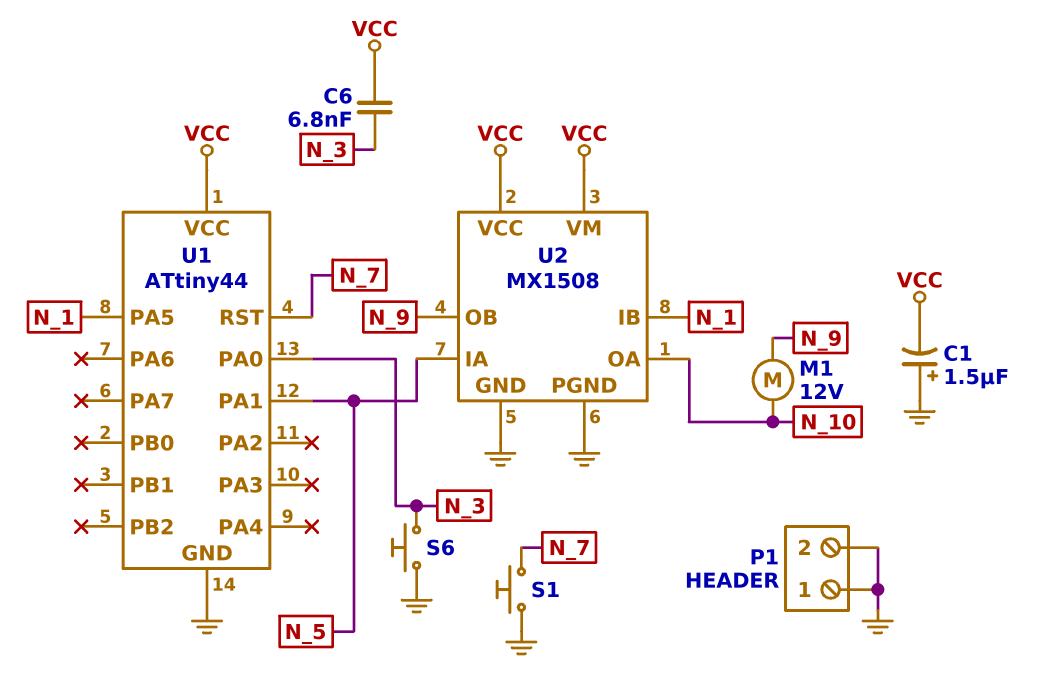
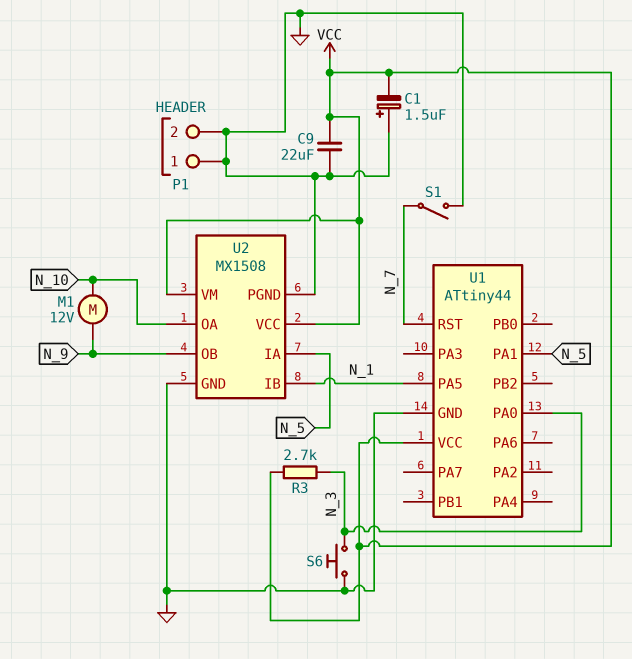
C6: 6.8nF (N_3, VCC) -> none
C9: none -> 22uF (GND, VCC)
R3: none -> 2.7k (N_3, VCC)
S1: button (GND, N_7) -> switch (GND, N_7)

